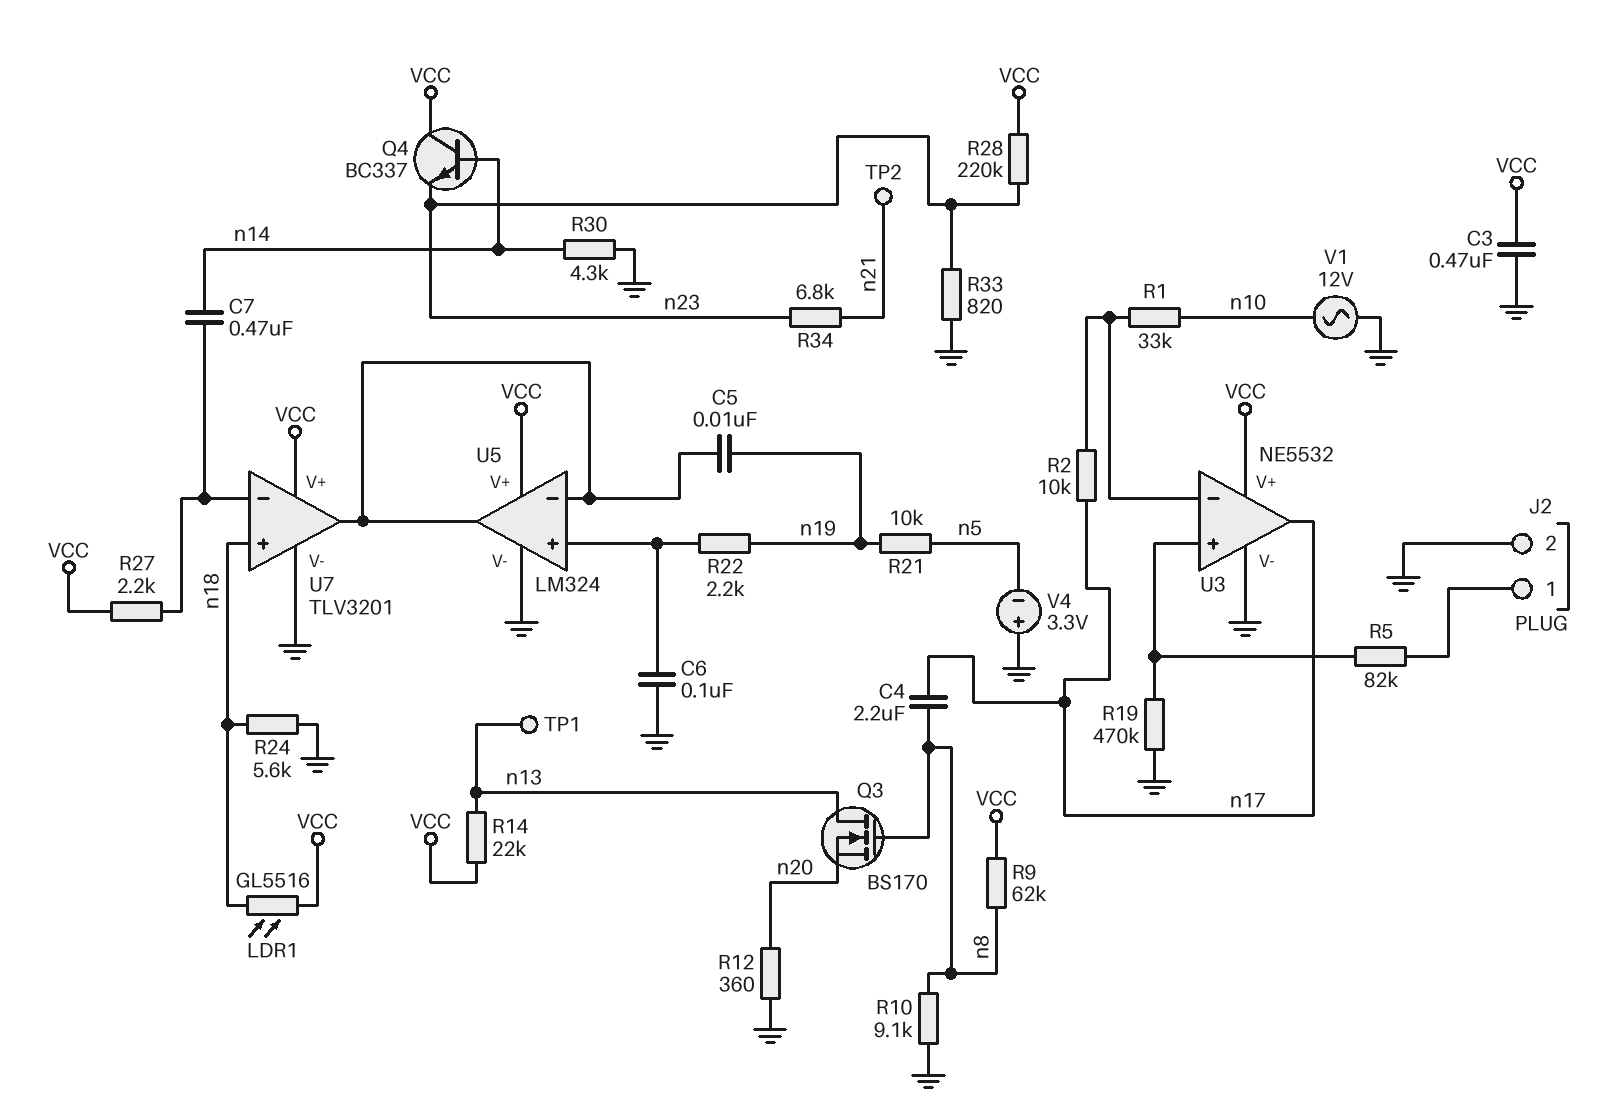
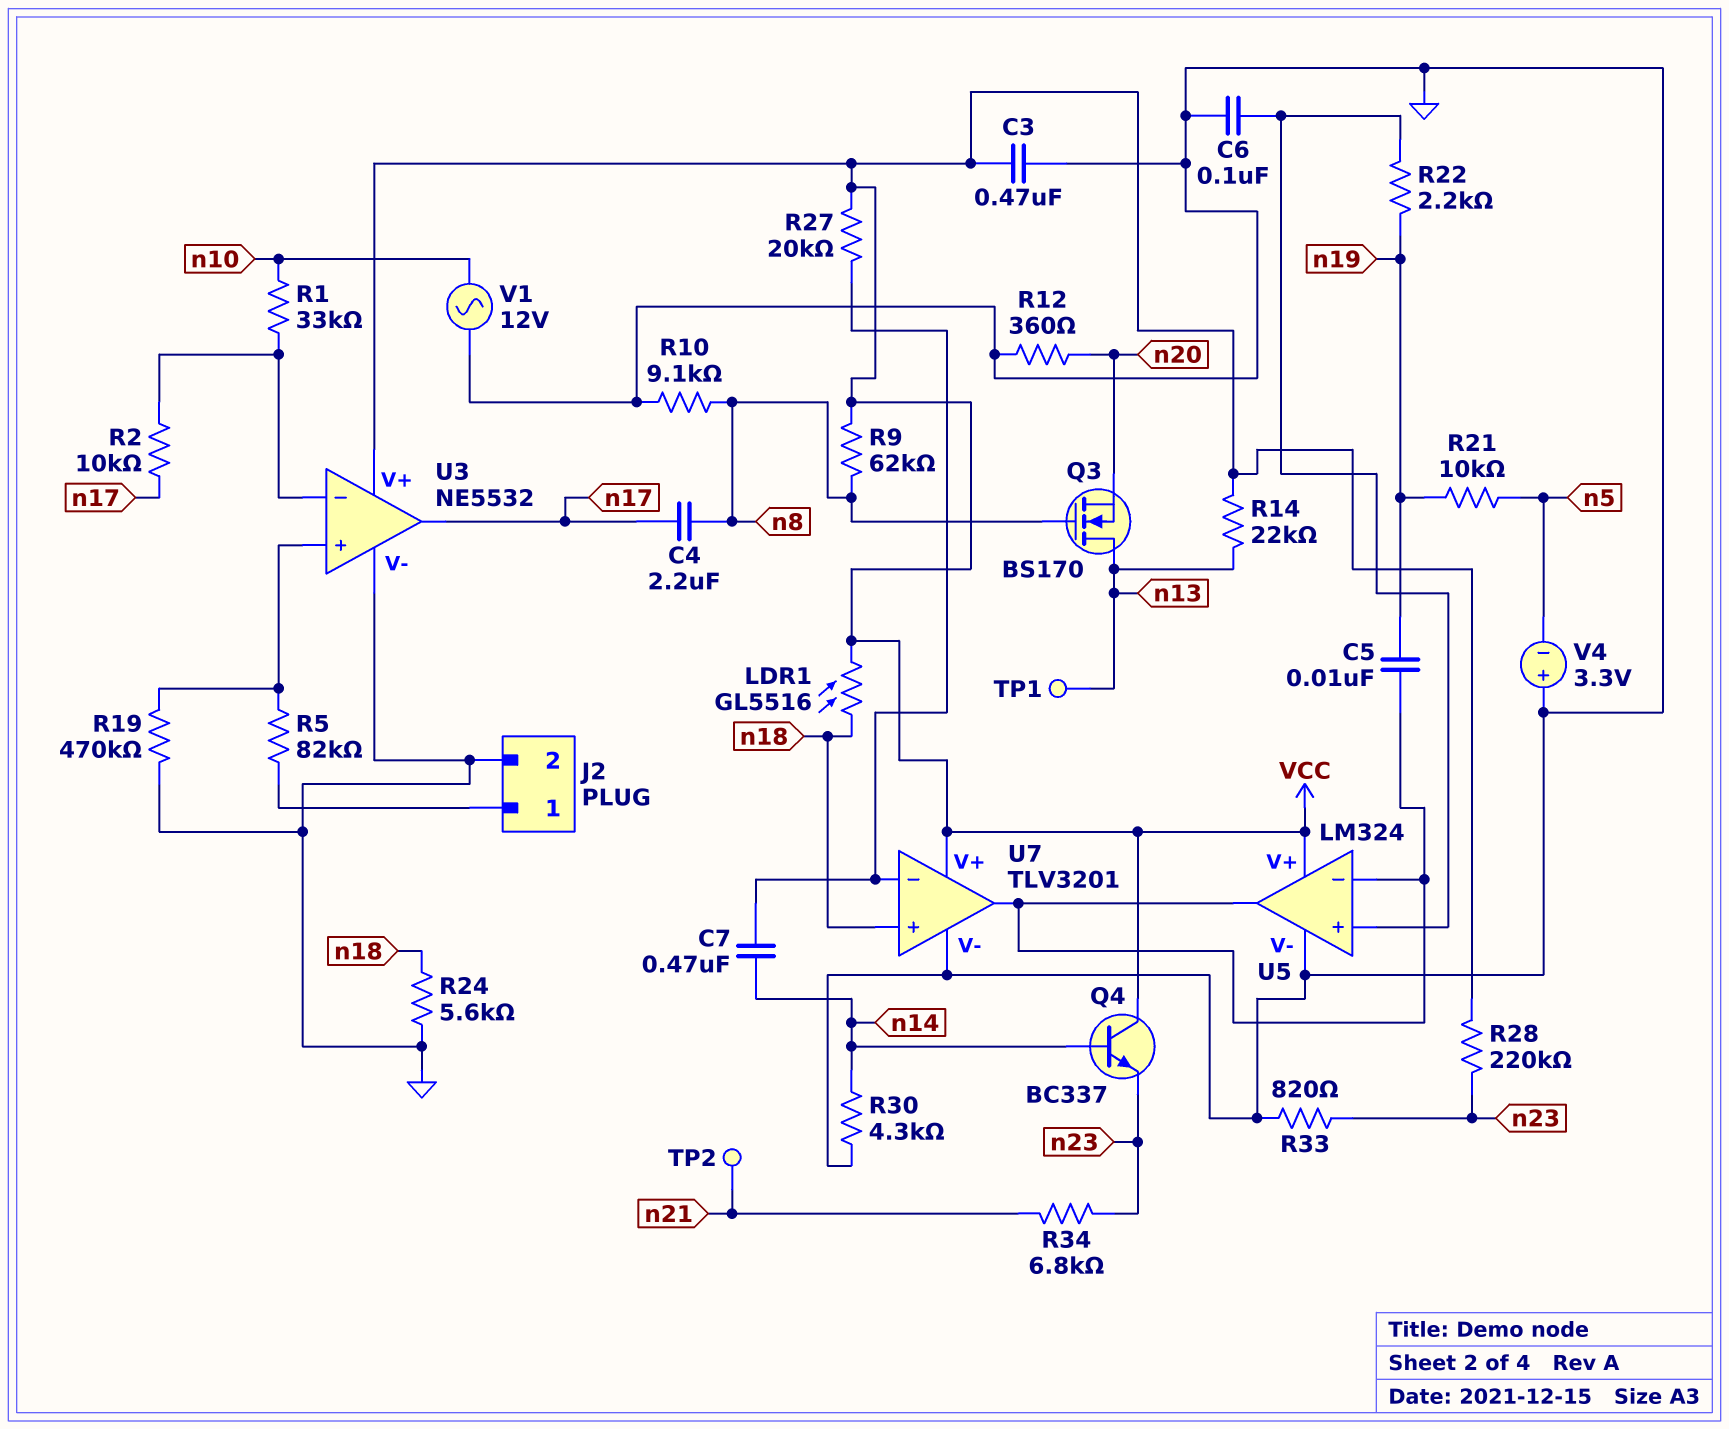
R27: 2.2k (U7/in-, VCC) -> 20k (U7/in-, VCC)

